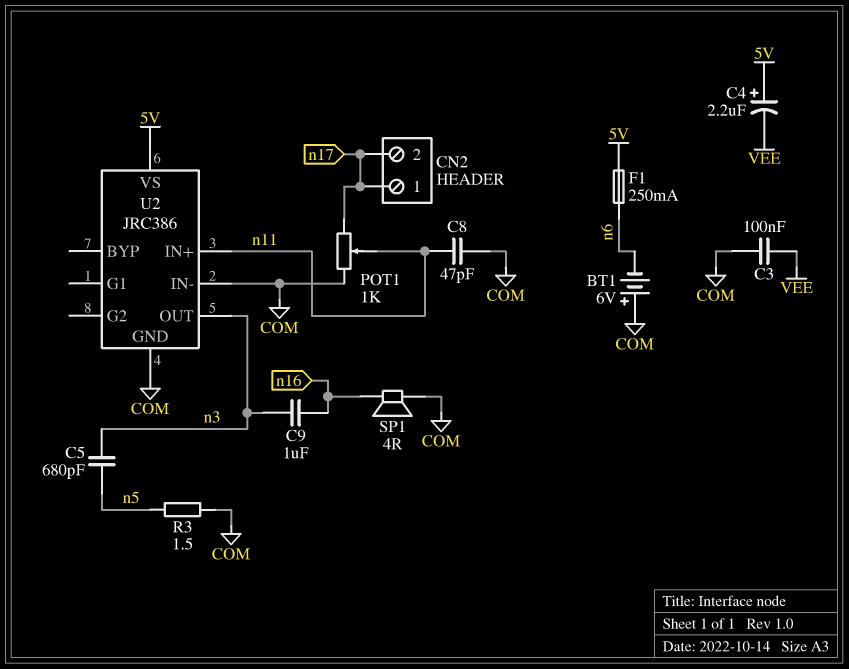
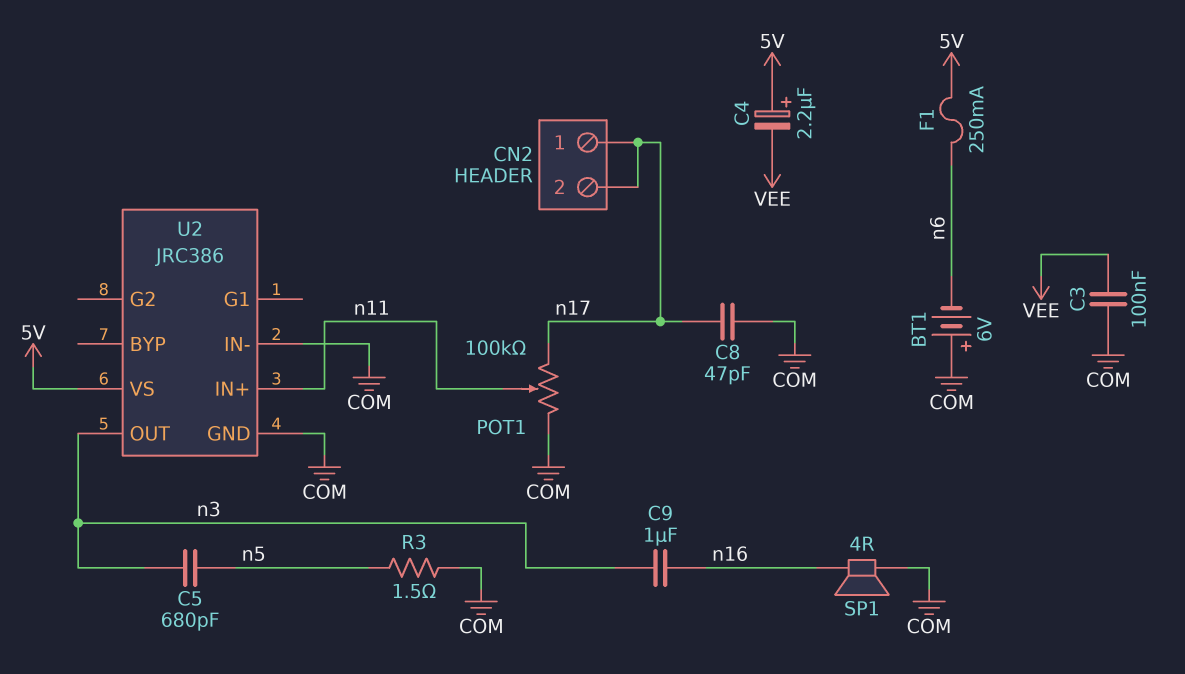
C8: 47pF (COM, n11) -> 47pF (COM, n17)
POT1: 1k (COM, n17, wiper n11) -> 100k (COM, n17, wiper n11)

